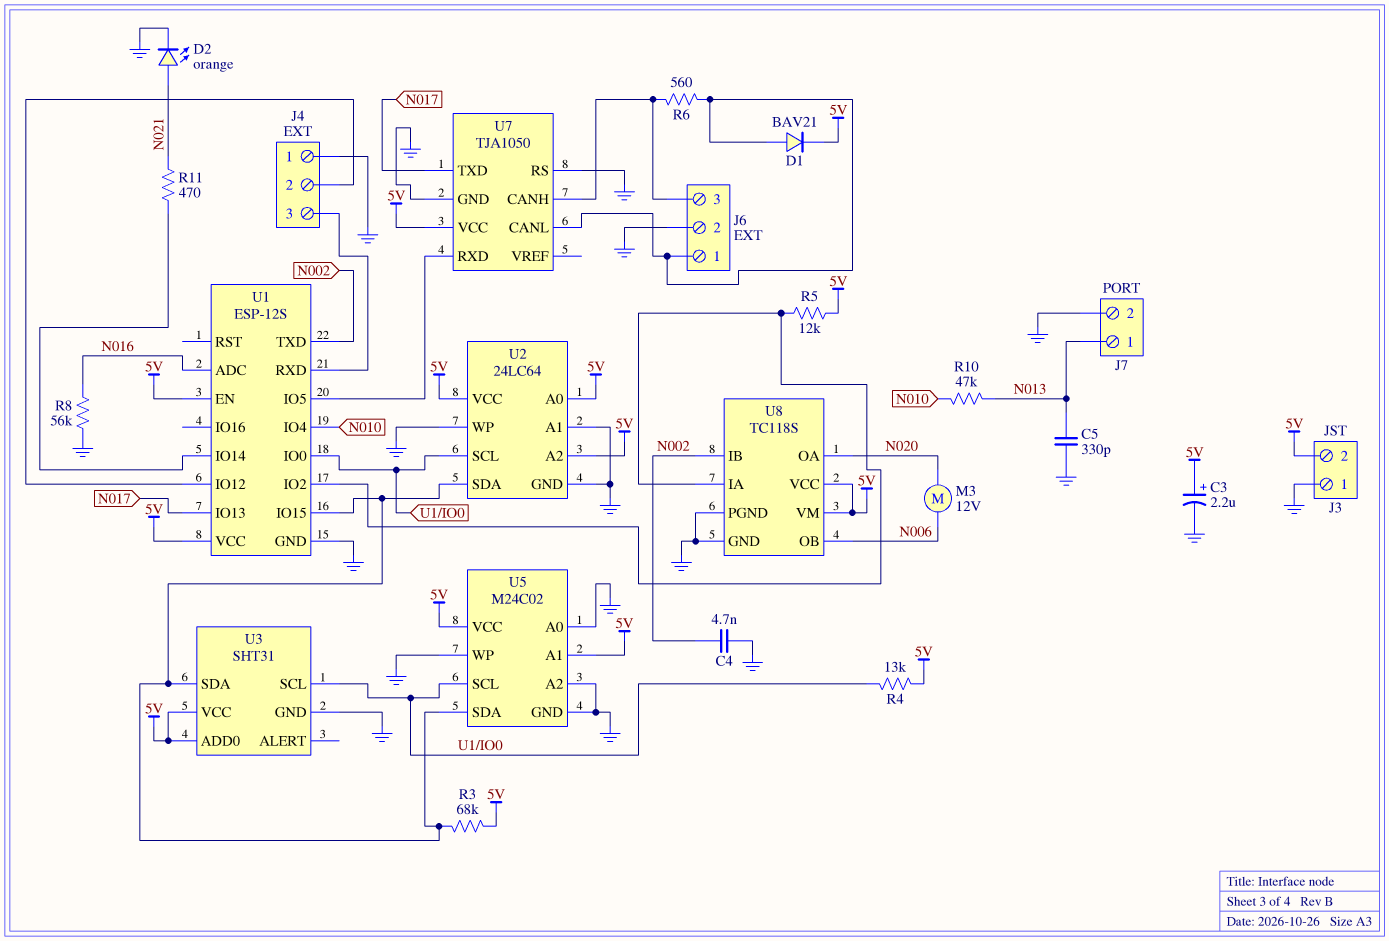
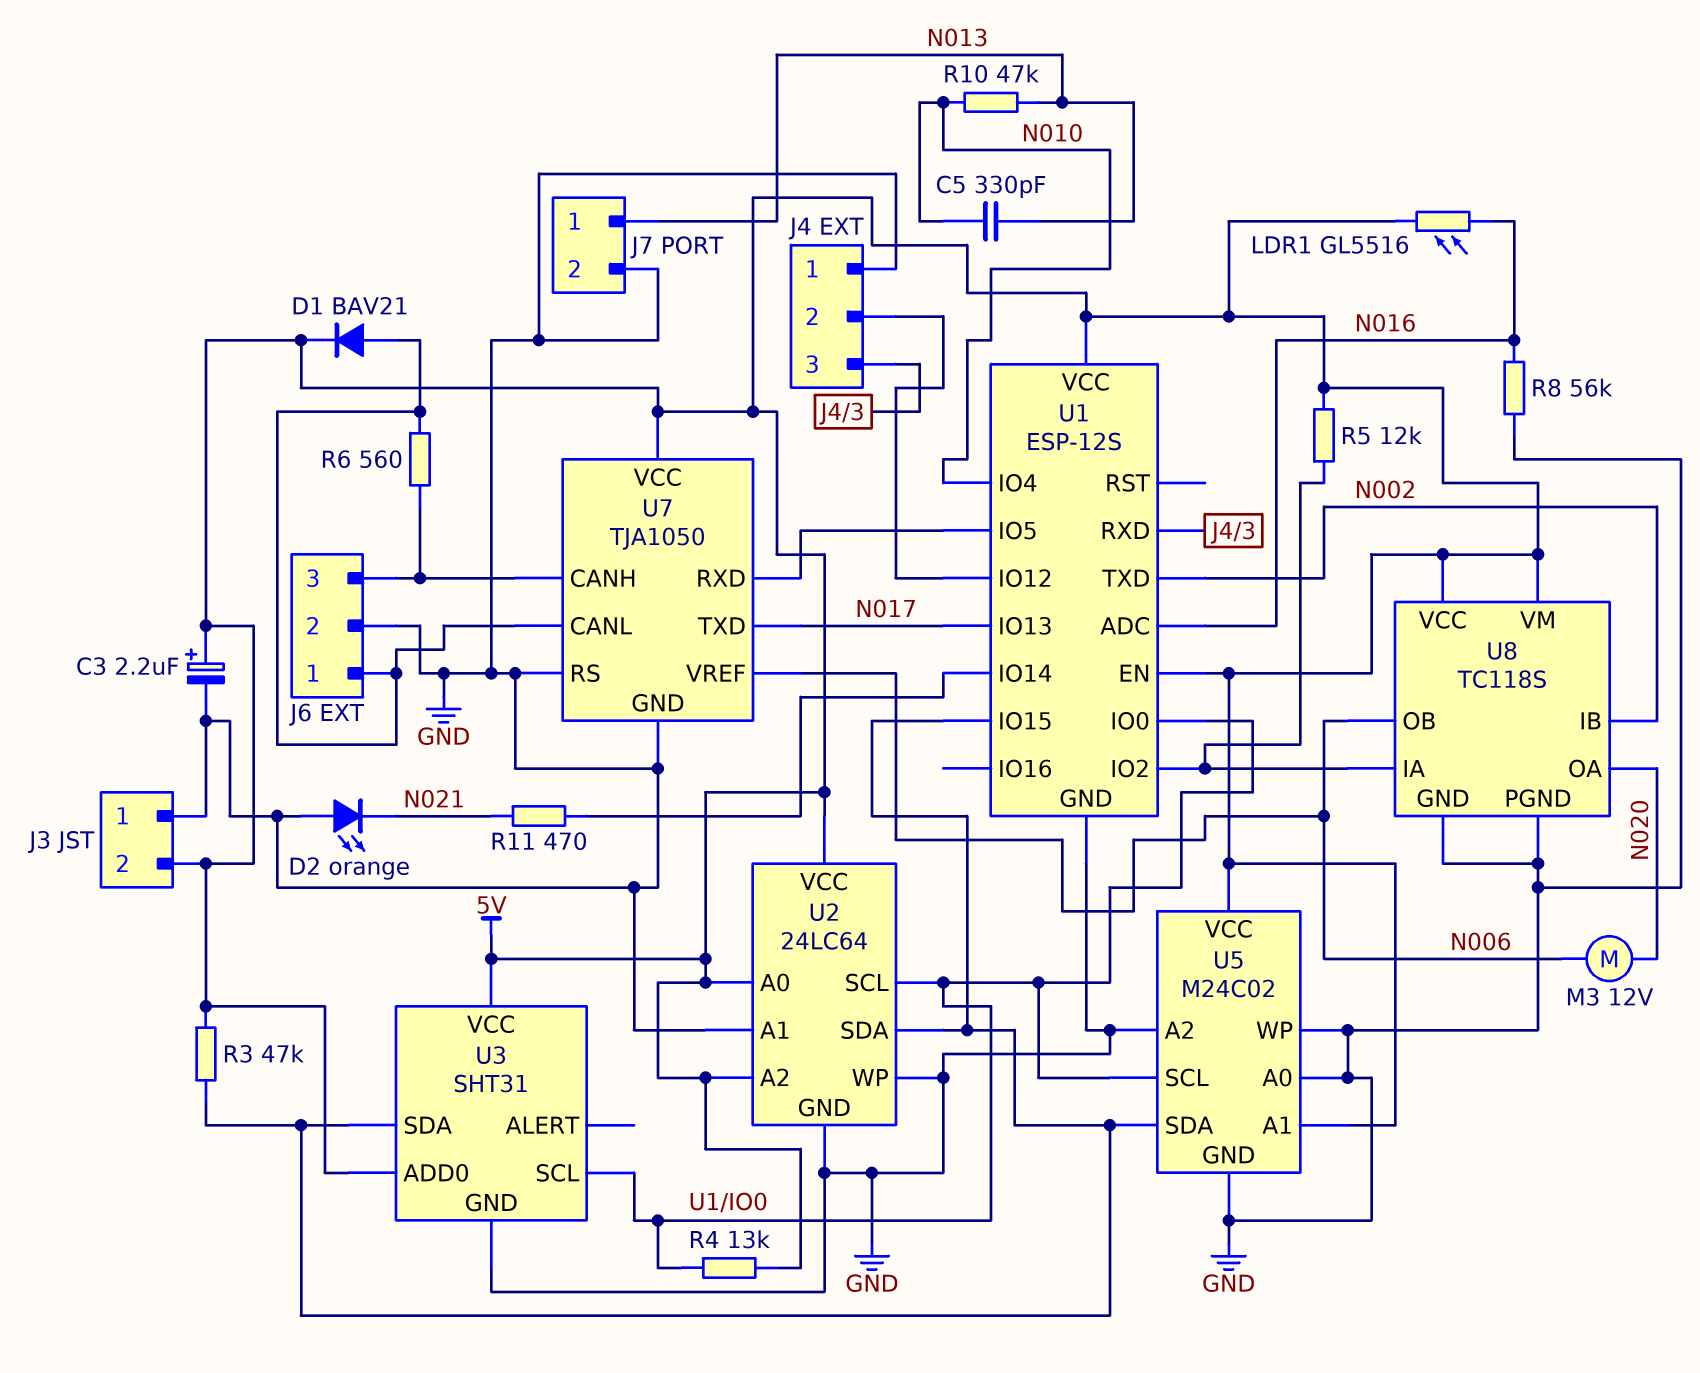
C4: 4.7nF (GND, N002) -> none
C5: 330pF (GND, N013) -> 330pF (N010, N013)
D2: LED orange (A N021, K GND) -> LED orange (A GND, K N021)
LDR1: none -> GL5516 (5V, N016)
R3: 68k (5V, U1/IO15) -> 47k (5V, U1/IO15)
U7 pin VREF: none -> N006

